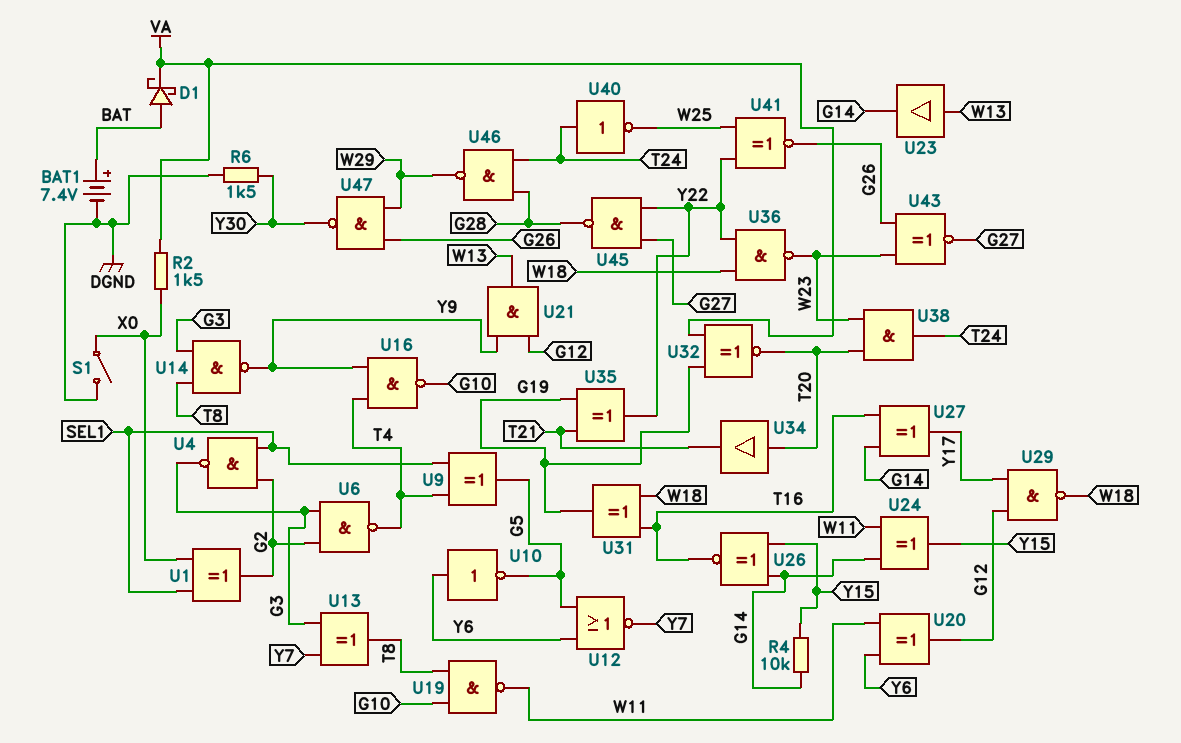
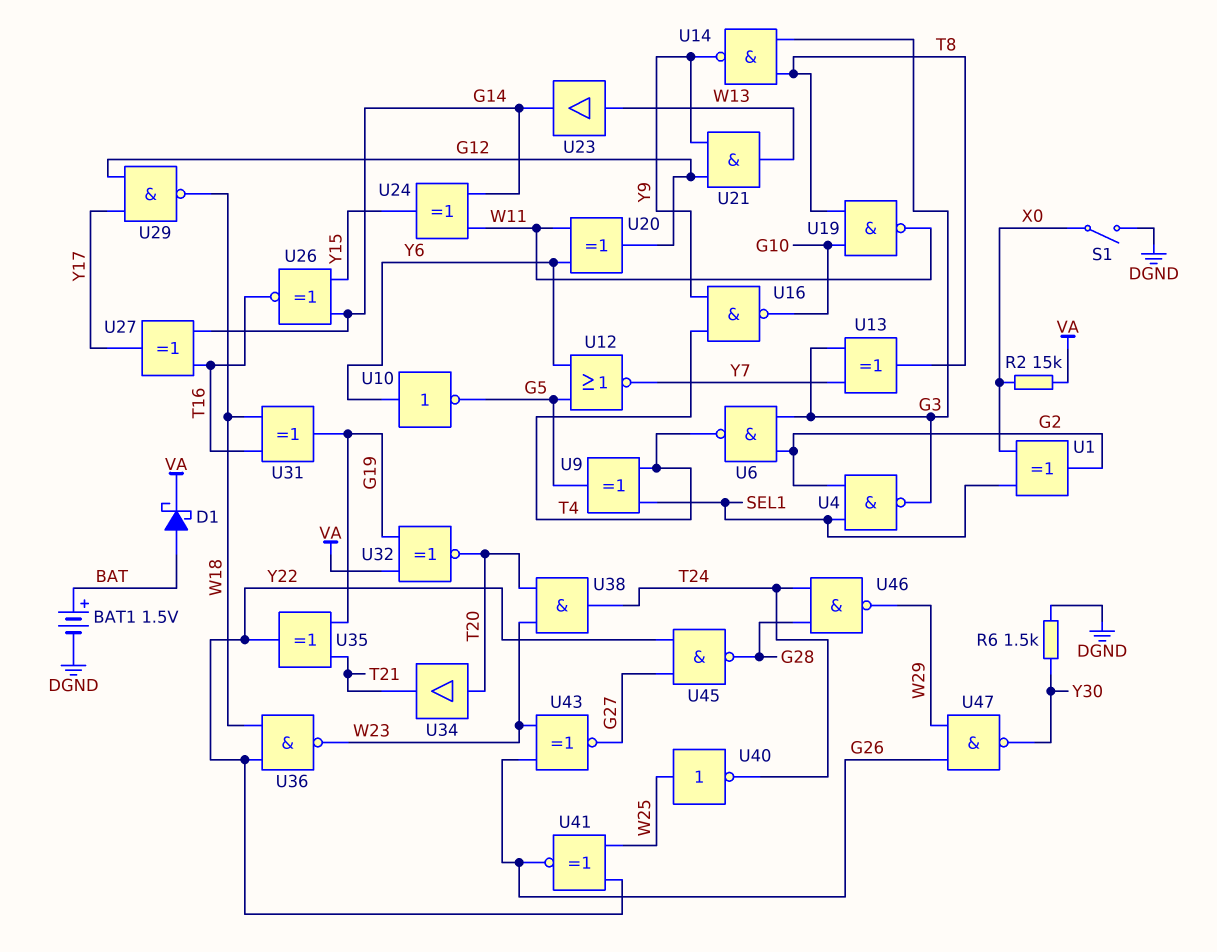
BAT1: 7.4V (plus BAT, minus DGND) -> 1.5V (plus BAT, minus DGND)
R2: 1.5k (VA, X0) -> 15k (VA, X0)
R4: 10k (G14, Y15) -> none
U40: NOT (in T24, out W25) -> NOT (in W25, out T24)

